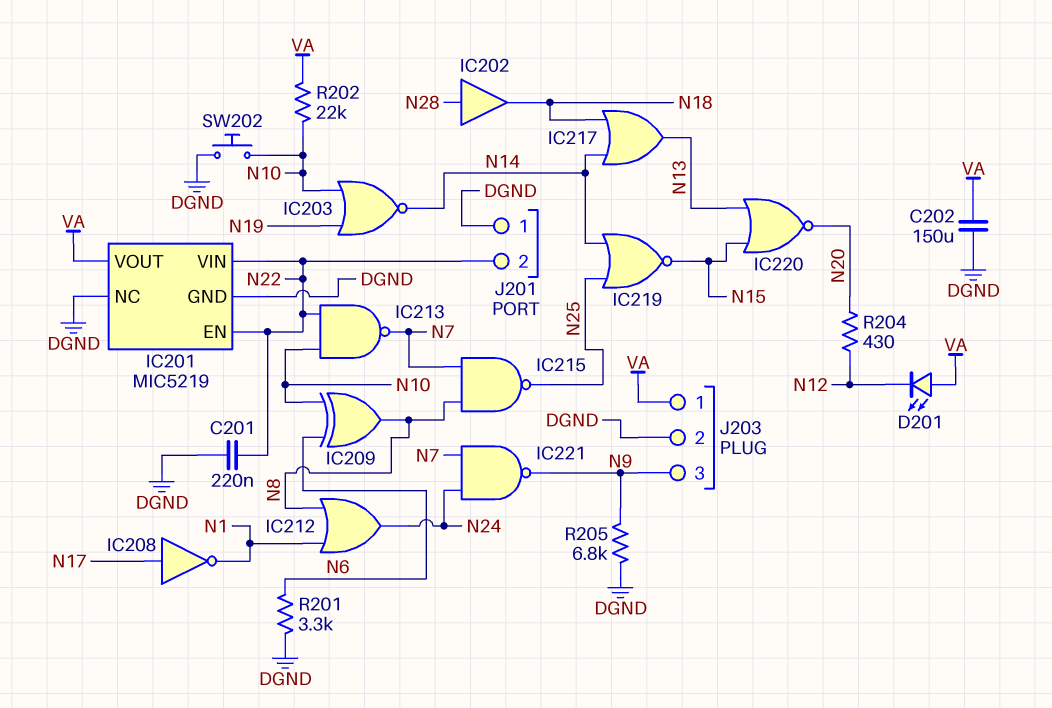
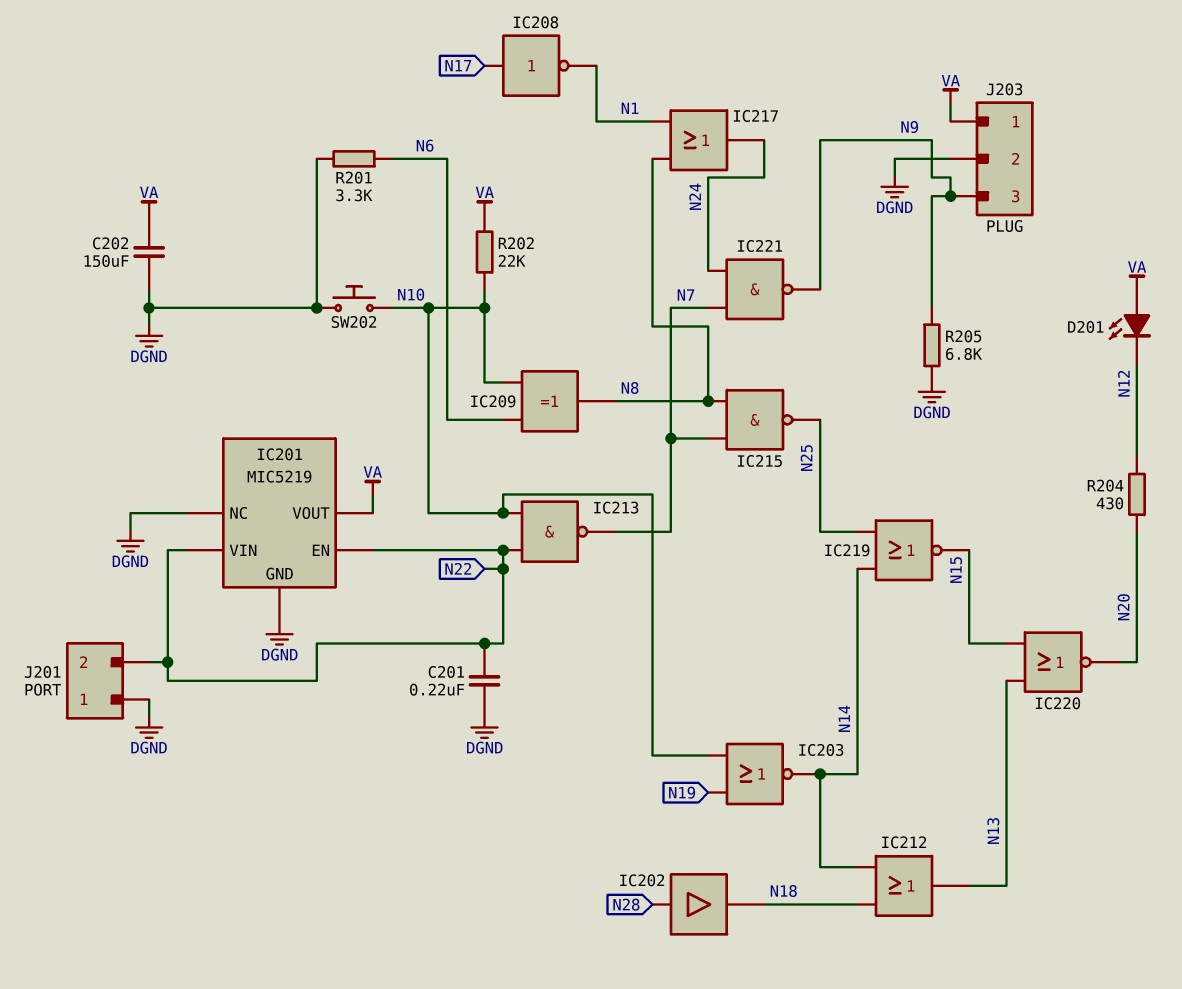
IC212: OR (in N1, in N8, out N24) -> OR (in N14, in N18, out N13)
IC217: OR (in N14, in N18, out N13) -> OR (in N1, in N8, out N24)

